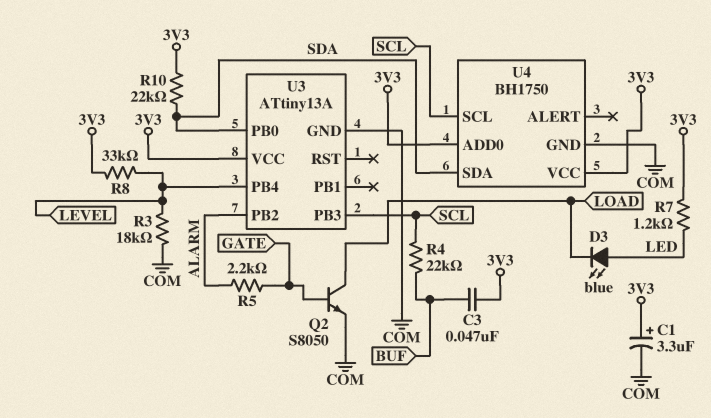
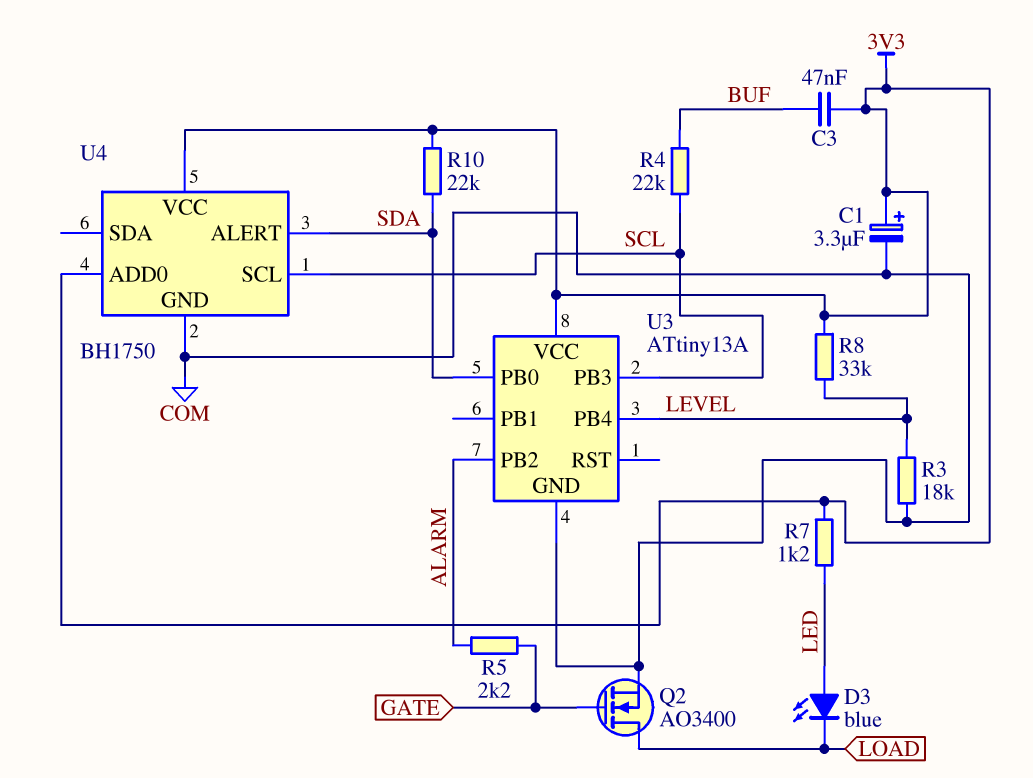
Q2: NPN S8050 (B GATE, C LOAD, E COM) -> NMOS AO3400 (G GATE, D LOAD, S COM)
U4 pin ALERT: none -> SDA
U4 pin SDA: SDA -> none

